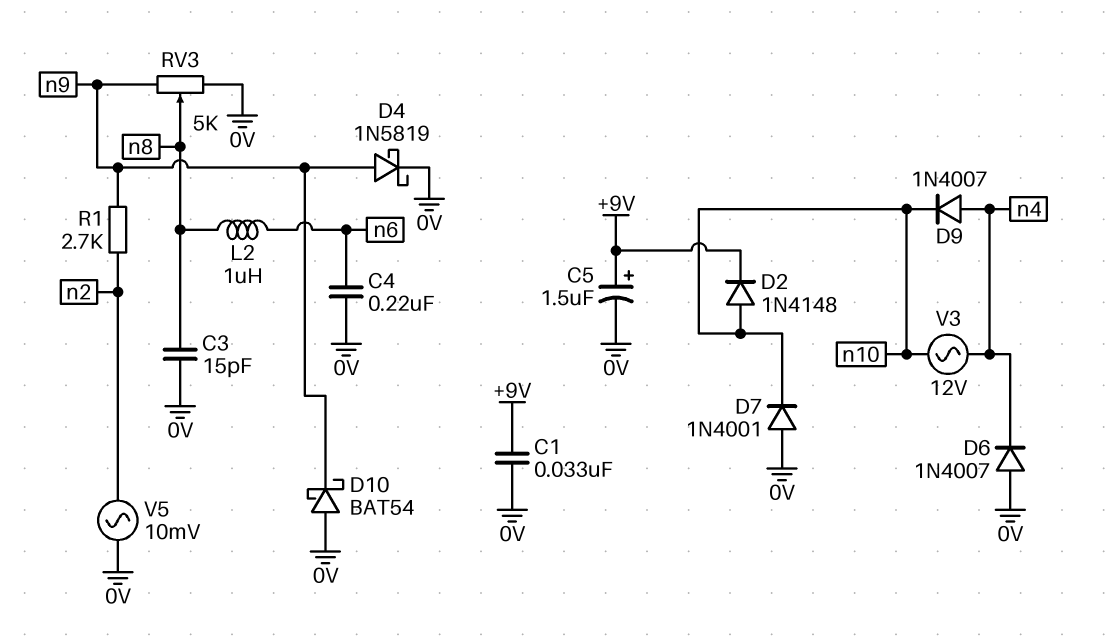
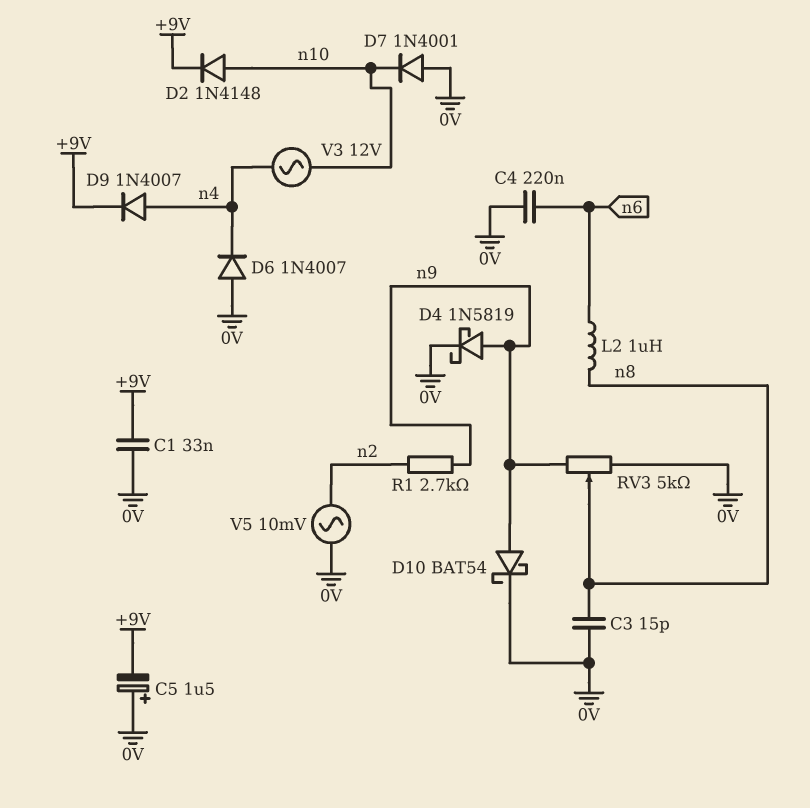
C5: 1.5uF (plus +9V, minus 0V) -> 1.5uF (plus 0V, minus +9V)
D9: diode 1N4007 (A n4, K n10) -> diode 1N4007 (A n4, K +9V)
D10: schottky BAT54 (A 0V, K n9) -> schottky BAT54 (A n9, K 0V)

